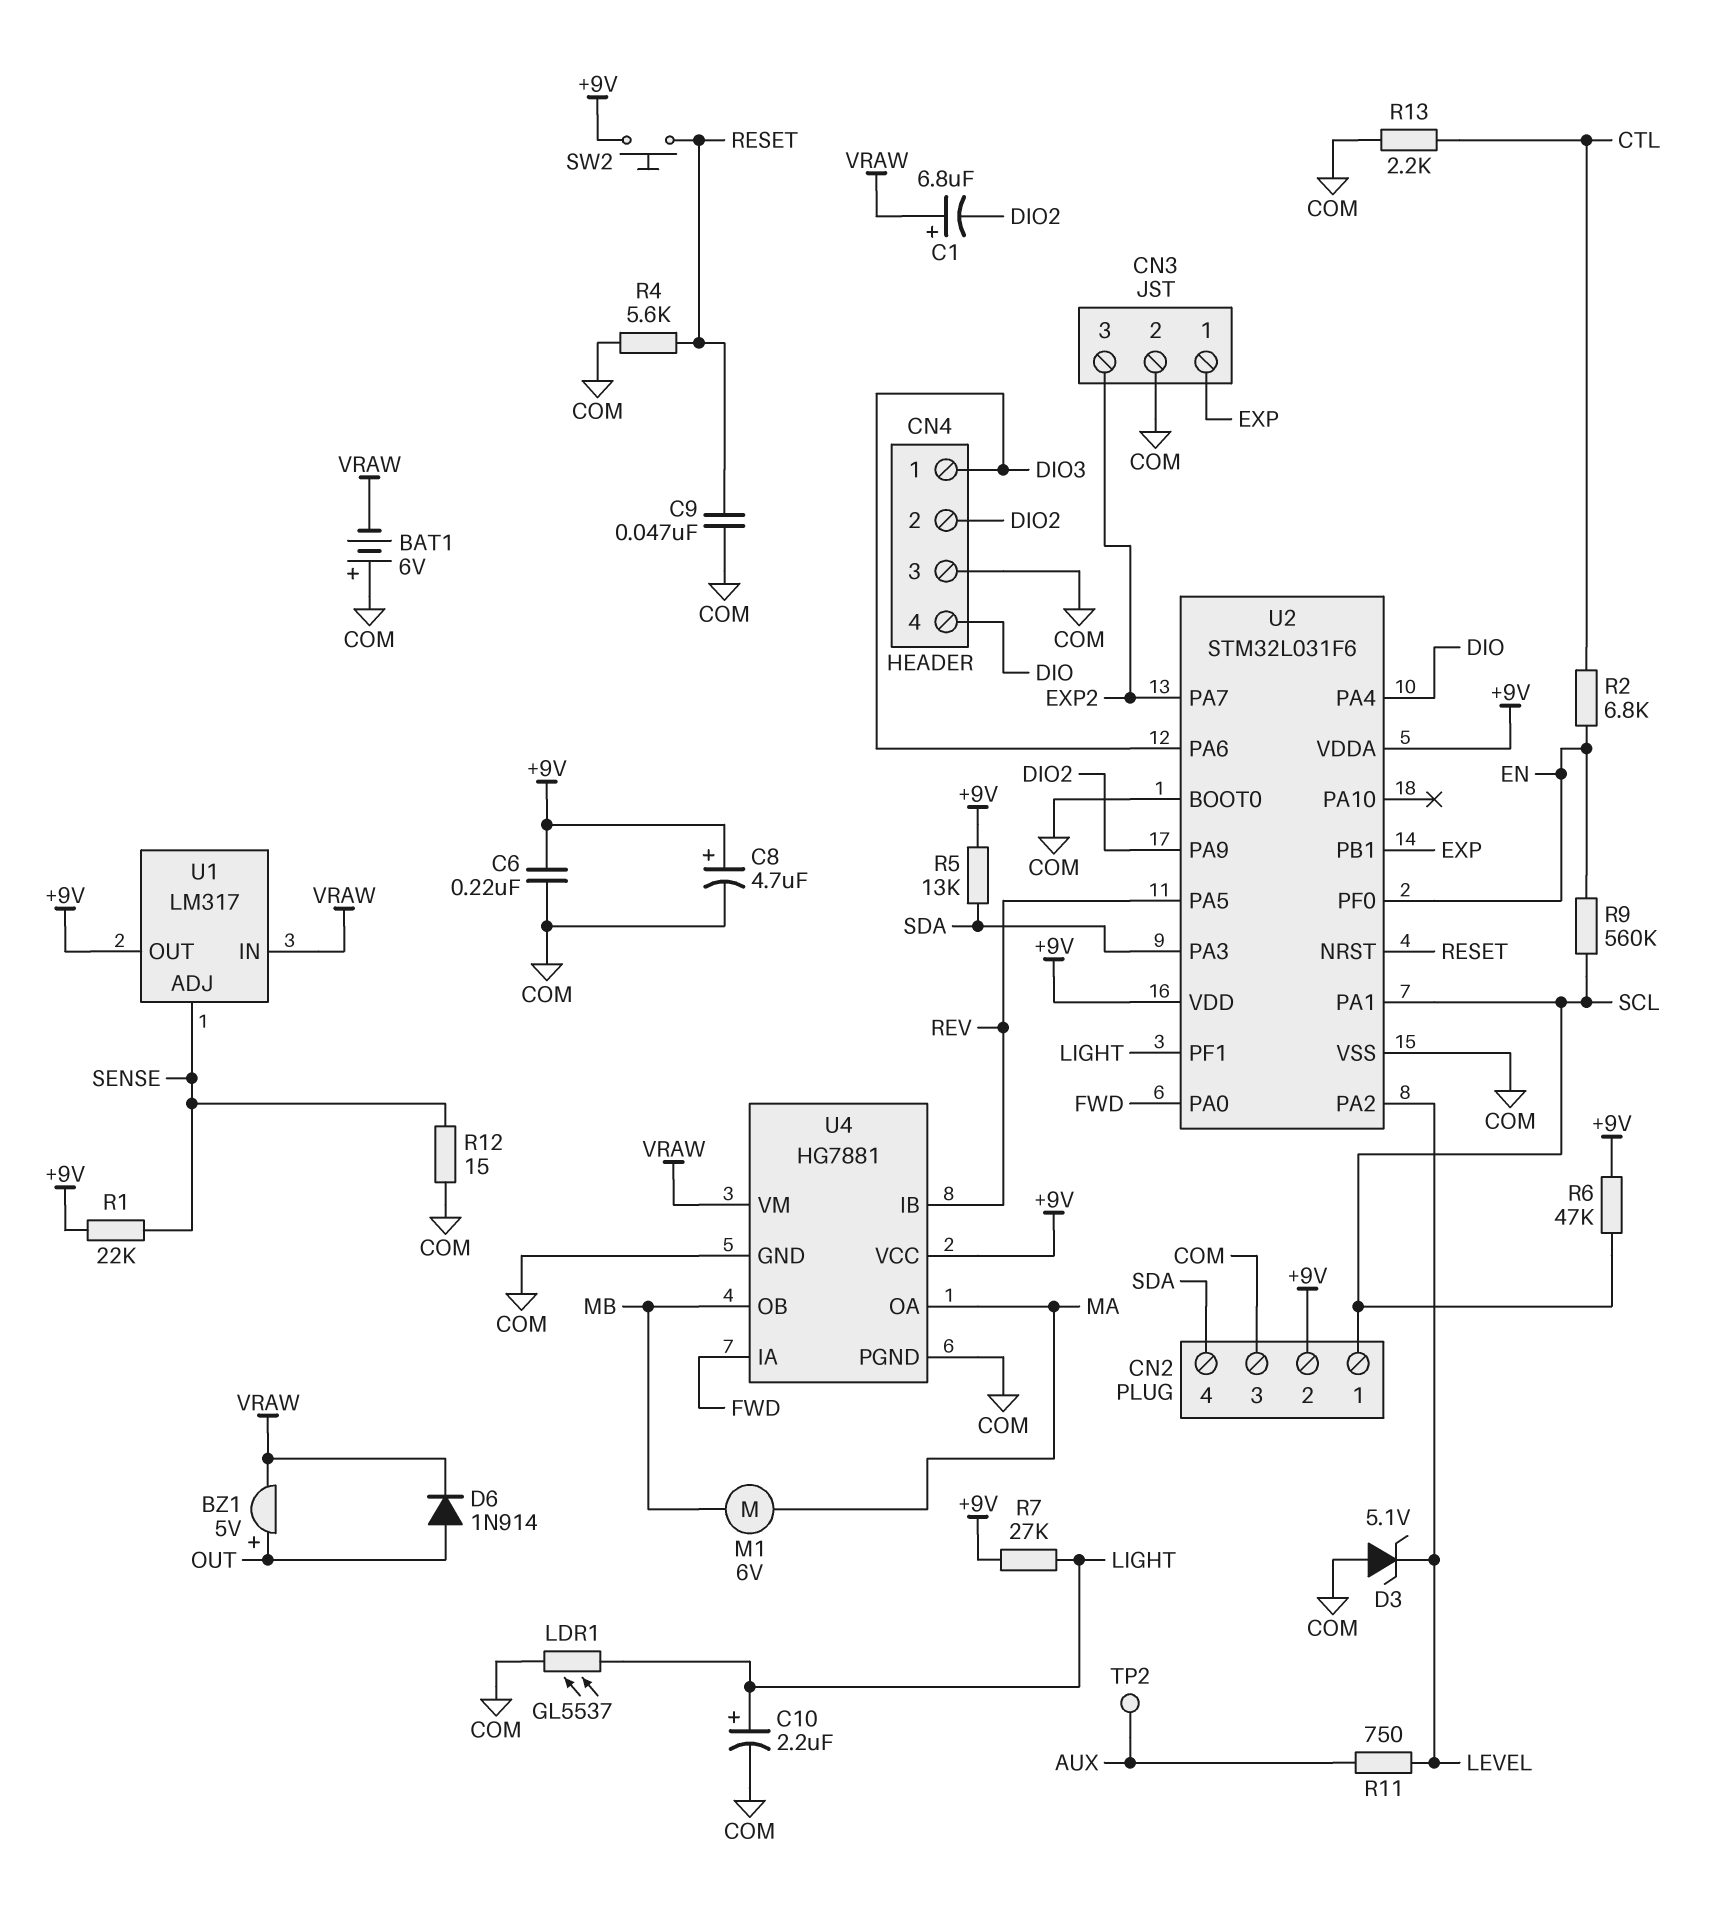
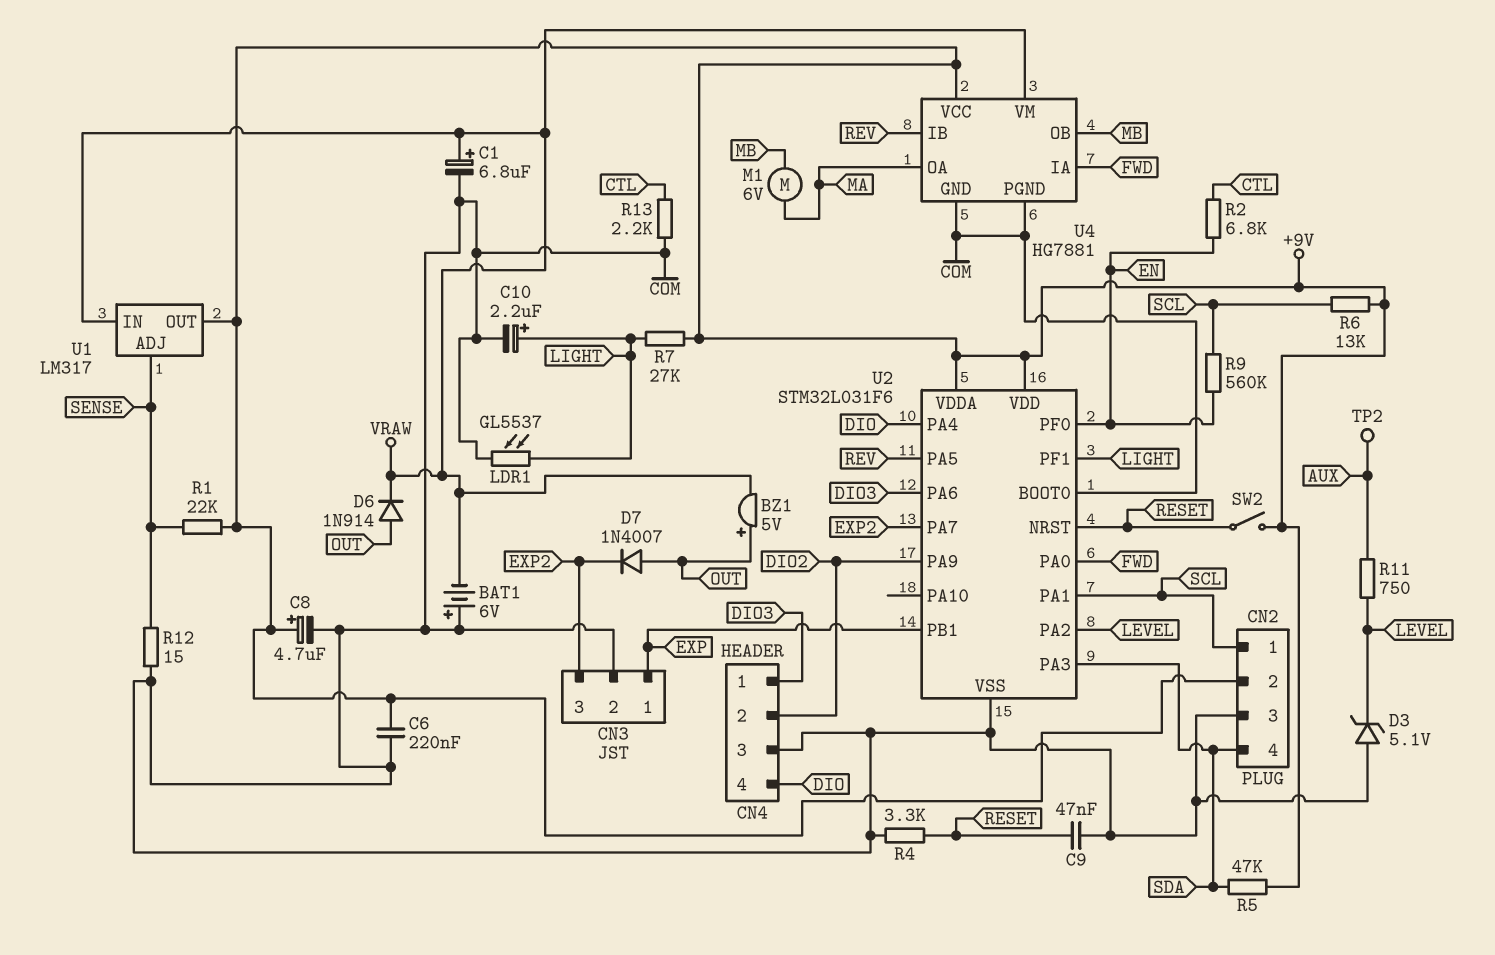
C1: 6.8uF (plus VRAW, minus DIO2) -> 6.8uF (plus VRAW, minus COM)
D7: none -> diode 1N4007 (A OUT, K EXP2)
R4: 5.6k (COM, RESET) -> 3.3k (COM, RESET)
R5: 13k (+9V, SDA) -> 47k (+9V, SDA)
R6: 47k (+9V, SCL) -> 13k (+9V, SCL)
SW2: button (+9V, RESET) -> switch (+9V, RESET)

